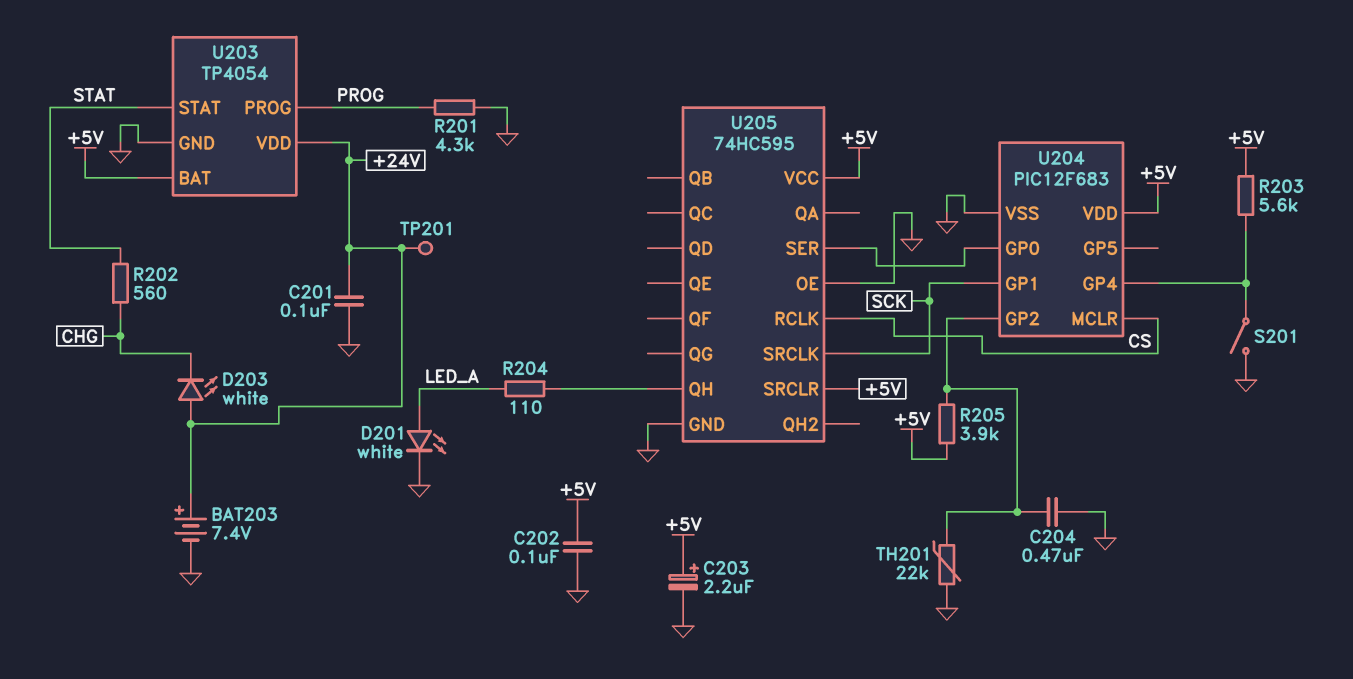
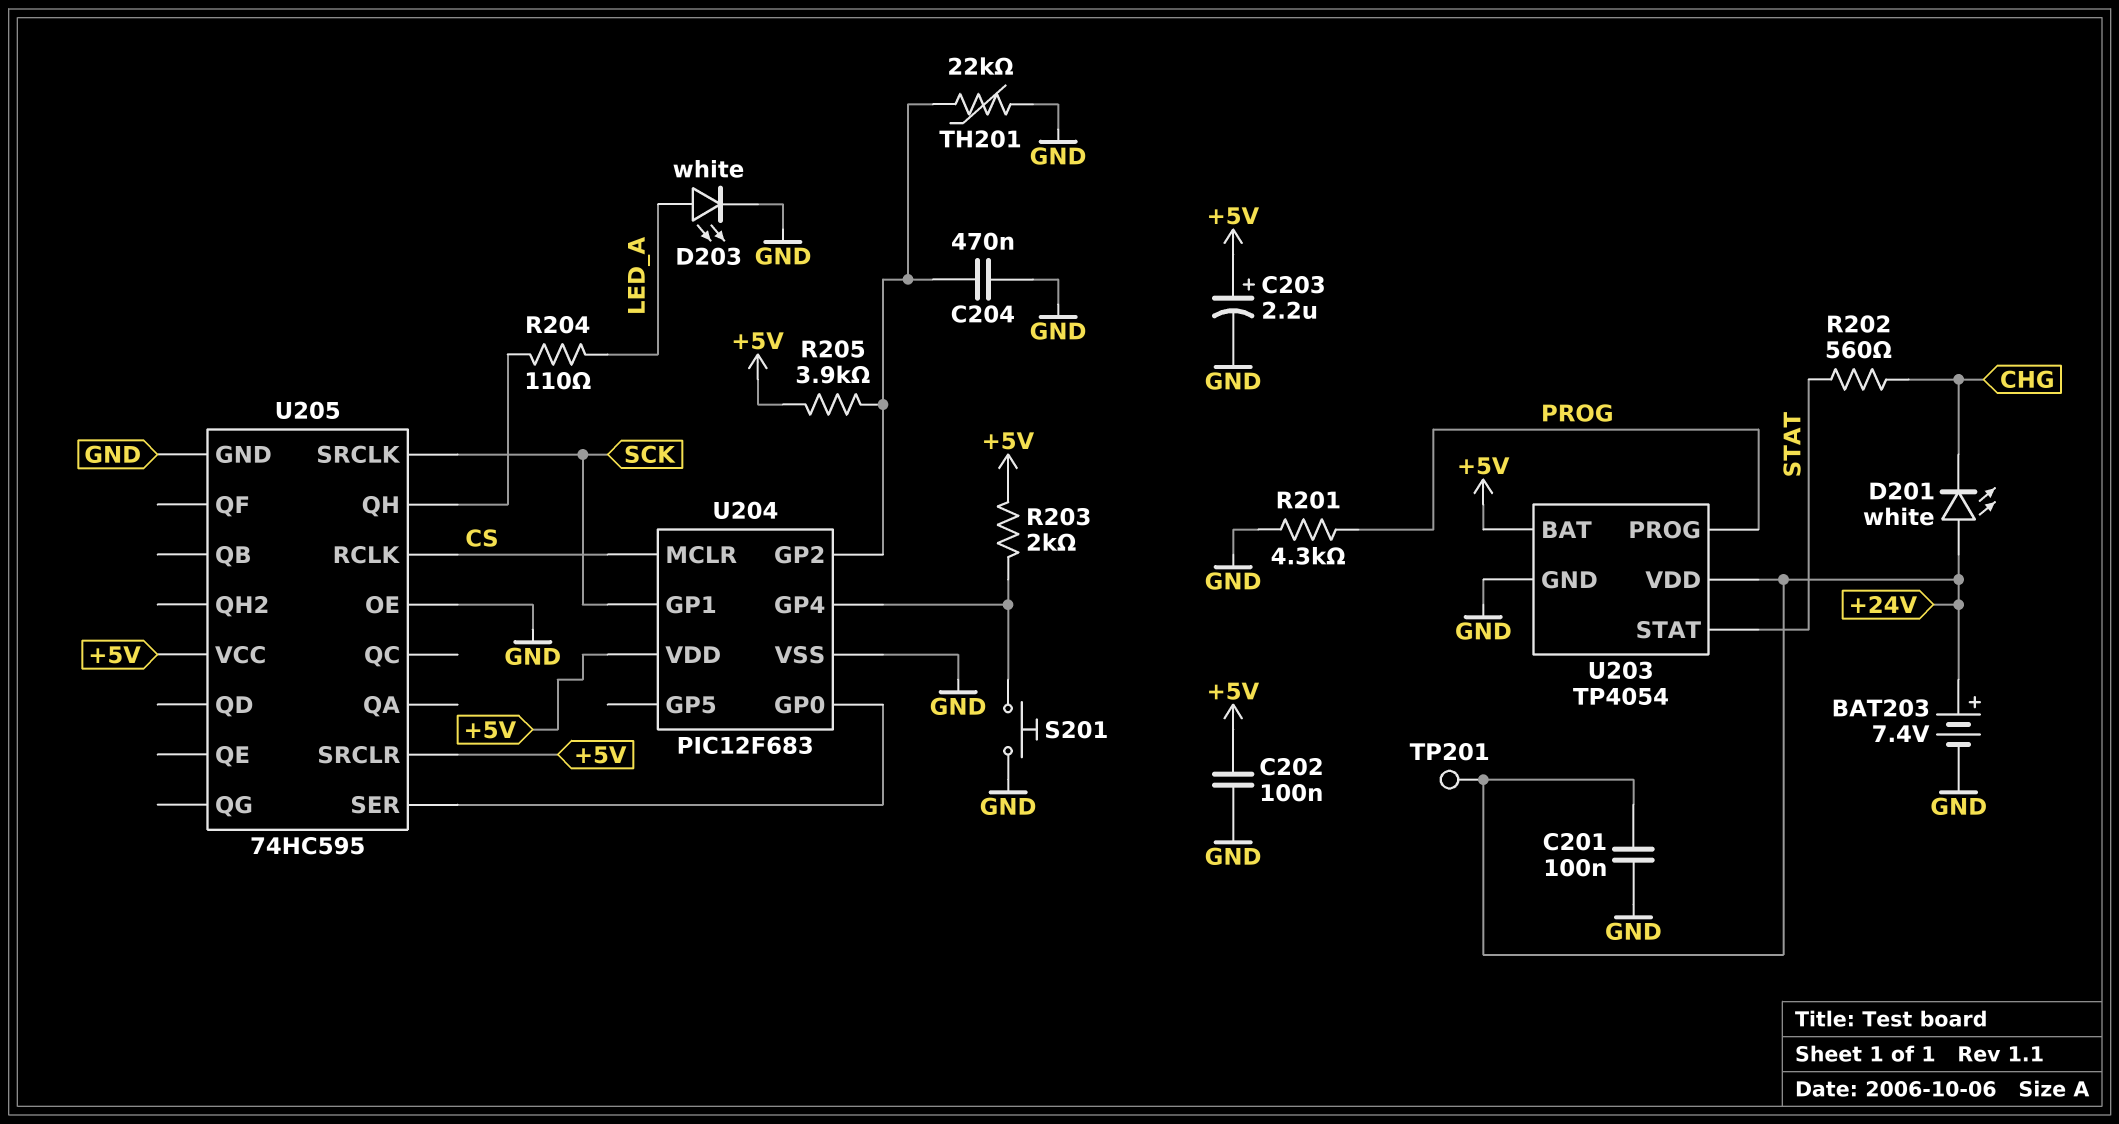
D201: LED white (A LED_A, K GND) -> LED white (A +24V, K CHG)
D203: LED white (A +24V, K CHG) -> LED white (A LED_A, K GND)
R203: 5.6k (+5V, U204/GP4) -> 2k (+5V, U204/GP4)
S201: switch (GND, U204/GP4) -> button (GND, U204/GP4)

